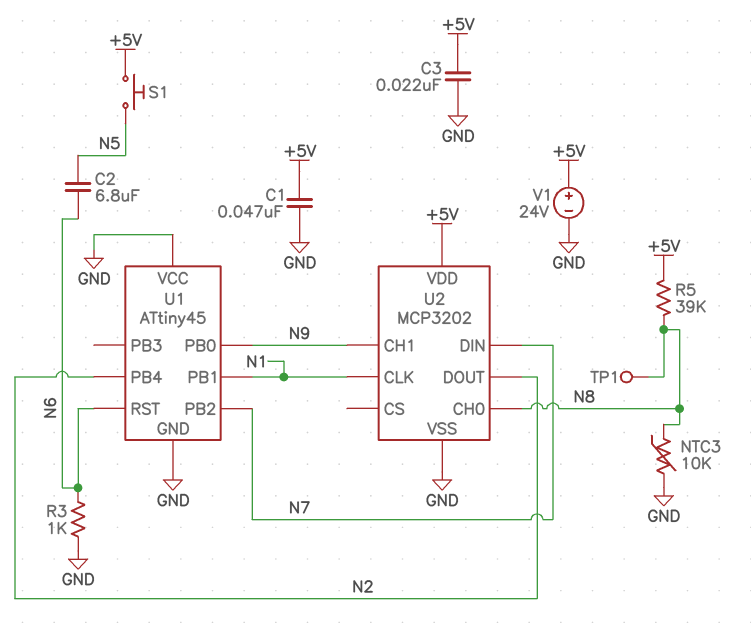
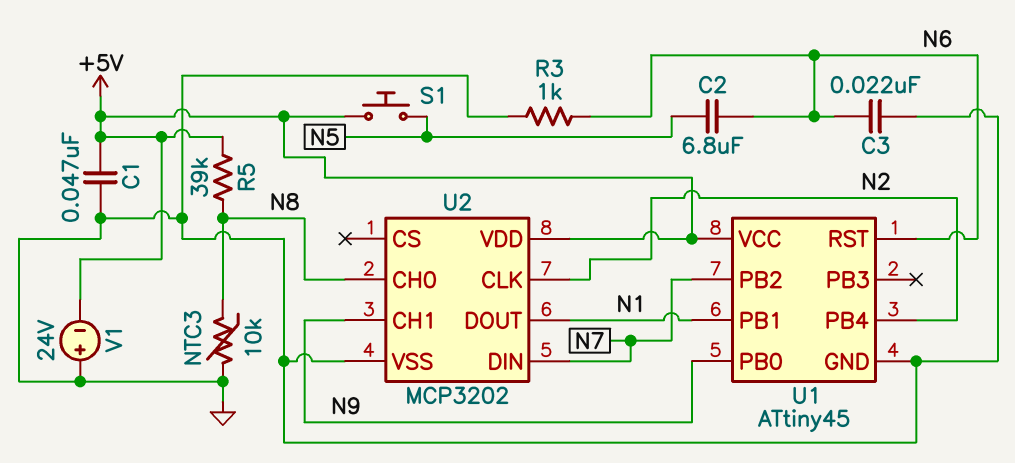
C3: 22nF (+5V, GND) -> 22nF (GND, N6)
TP1: test point (N8) -> none
U1 pin VCC: GND -> +5V
U2 pin CLK: N1 -> N2
U2 pin DOUT: N2 -> N1
V1: 24V (plus +5V, minus GND) -> 24V (plus GND, minus +5V)

